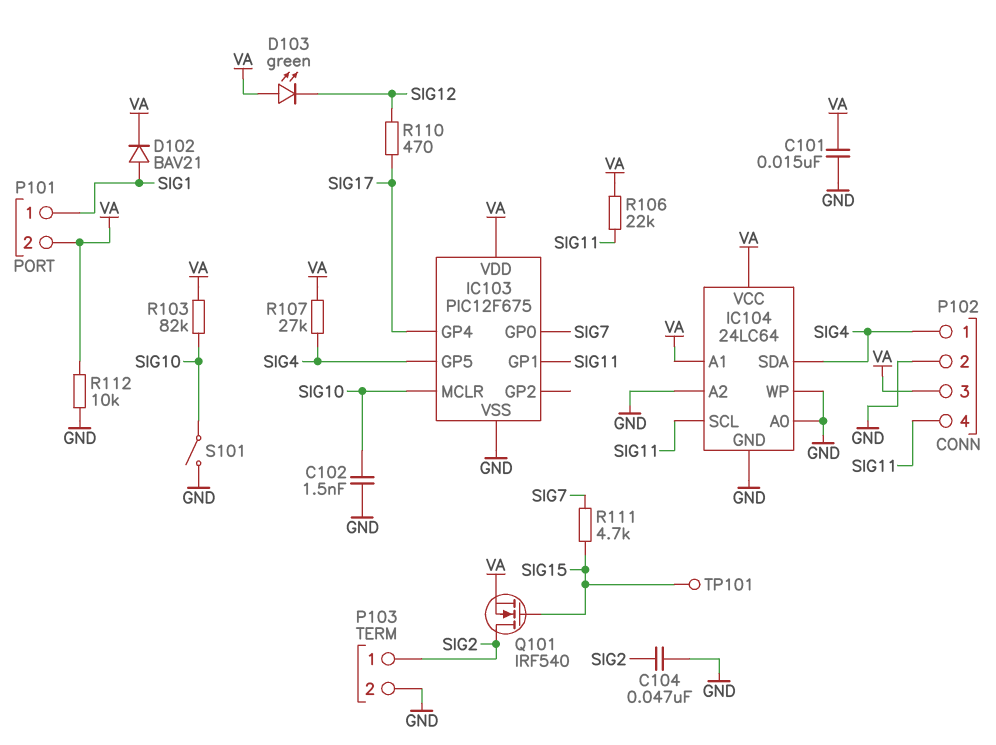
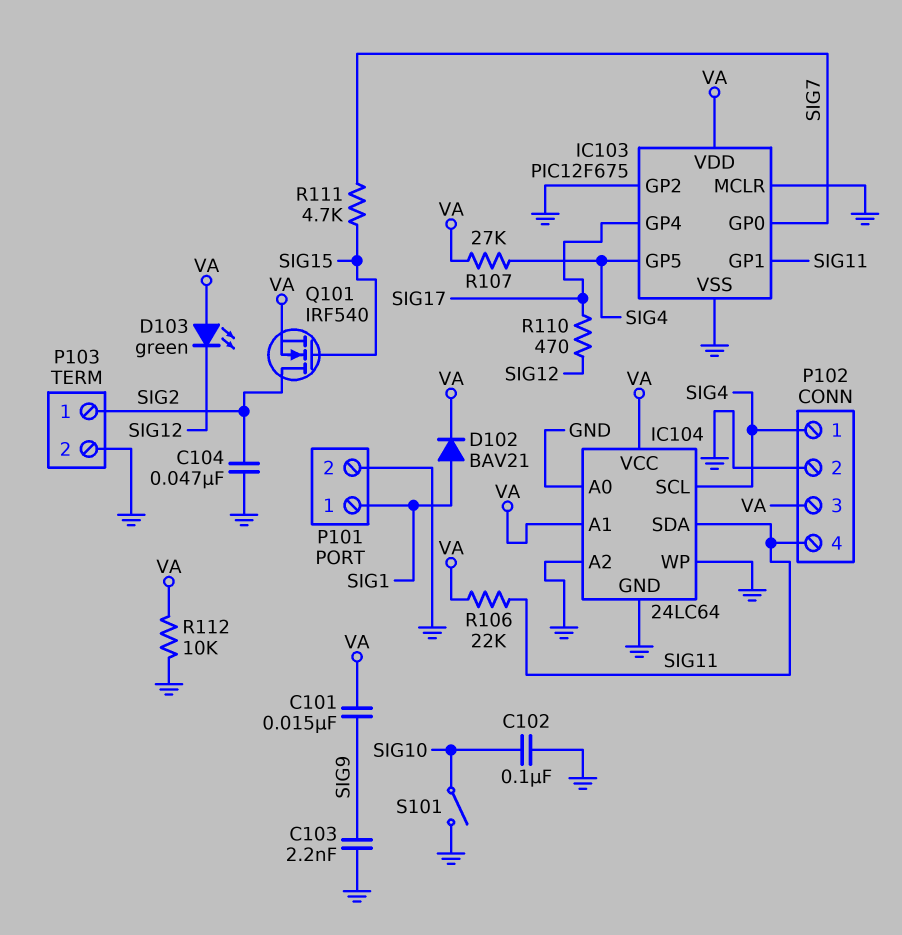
C101: 15nF (GND, VA) -> 15nF (SIG9, VA)
C102: 1.5nF (GND, SIG10) -> 100nF (GND, SIG10)
C103: none -> 2.2nF (GND, SIG9)
IC103 pin GP2: none -> GND
IC103 pin MCLR: SIG10 -> GND
IC104 pin SCL: SIG11 -> SIG4
IC104 pin SDA: SIG4 -> SIG11
P101 pin 2: VA -> GND
R103: 82k (SIG10, VA) -> none
TP101: test point (SIG15) -> none

